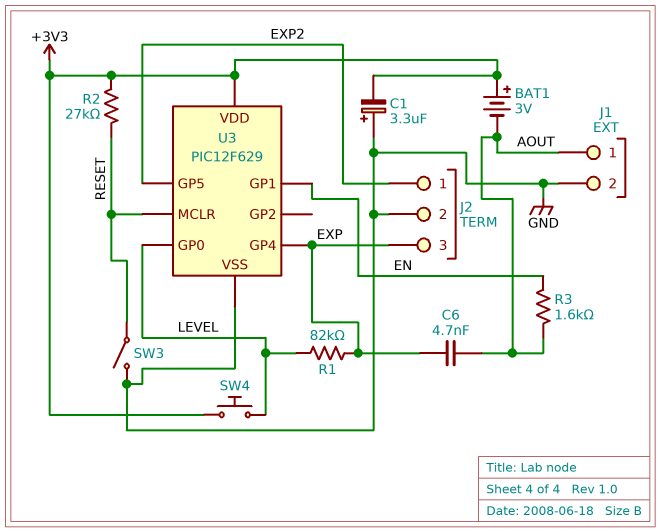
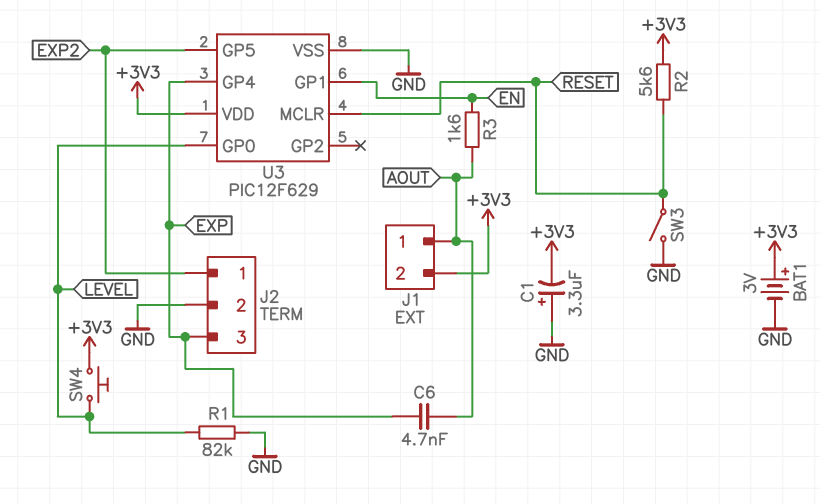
BAT1: 3V (plus +3V3, minus AOUT) -> 3V (plus +3V3, minus GND)
J1 pin 2: GND -> +3V3
R1: 82k (EXP, LEVEL) -> 82k (GND, LEVEL)
R2: 27k (+3V3, RESET) -> 5.6k (+3V3, RESET)

